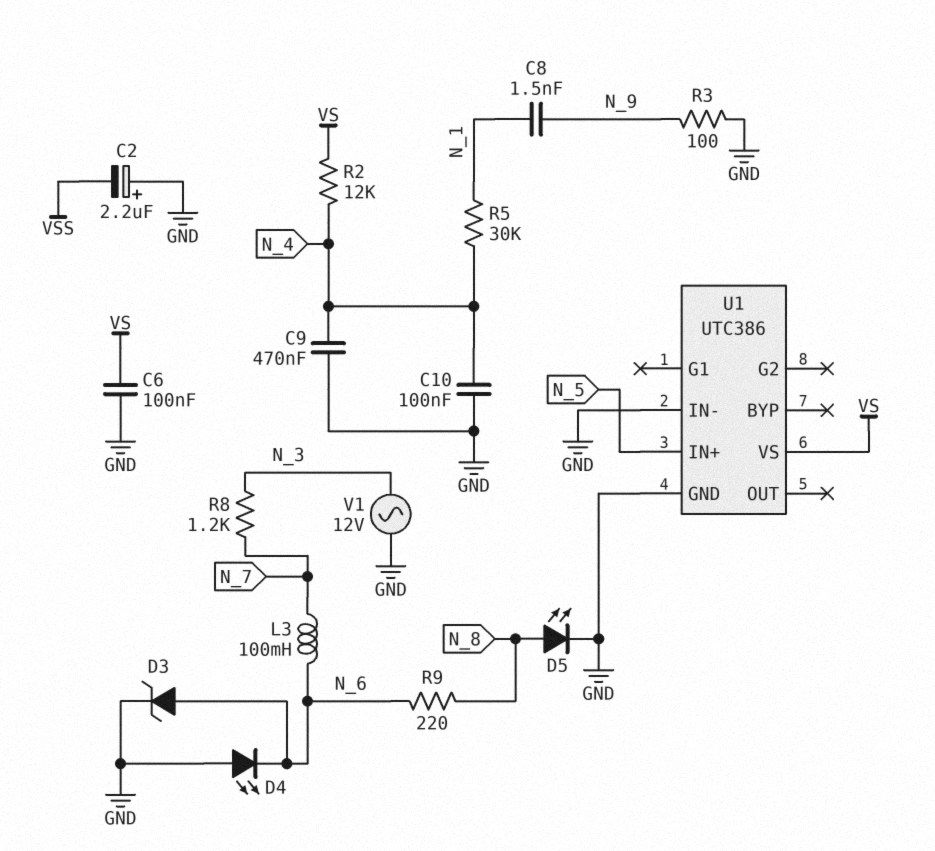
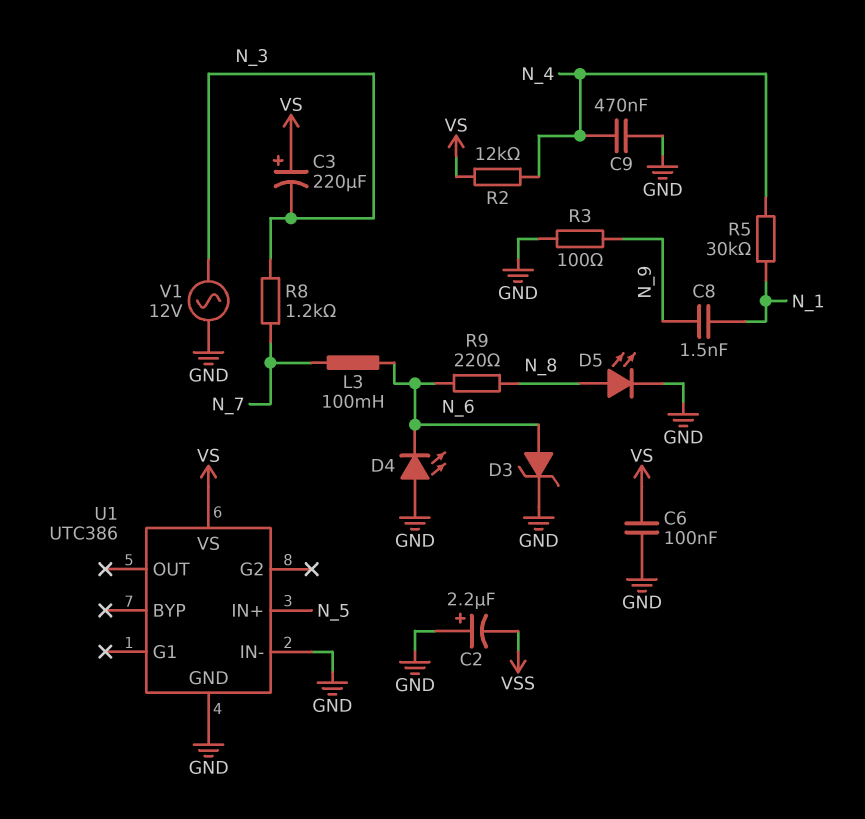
C3: none -> 220uF (plus VS, minus N_3)
C10: 100nF (GND, N_4) -> none

